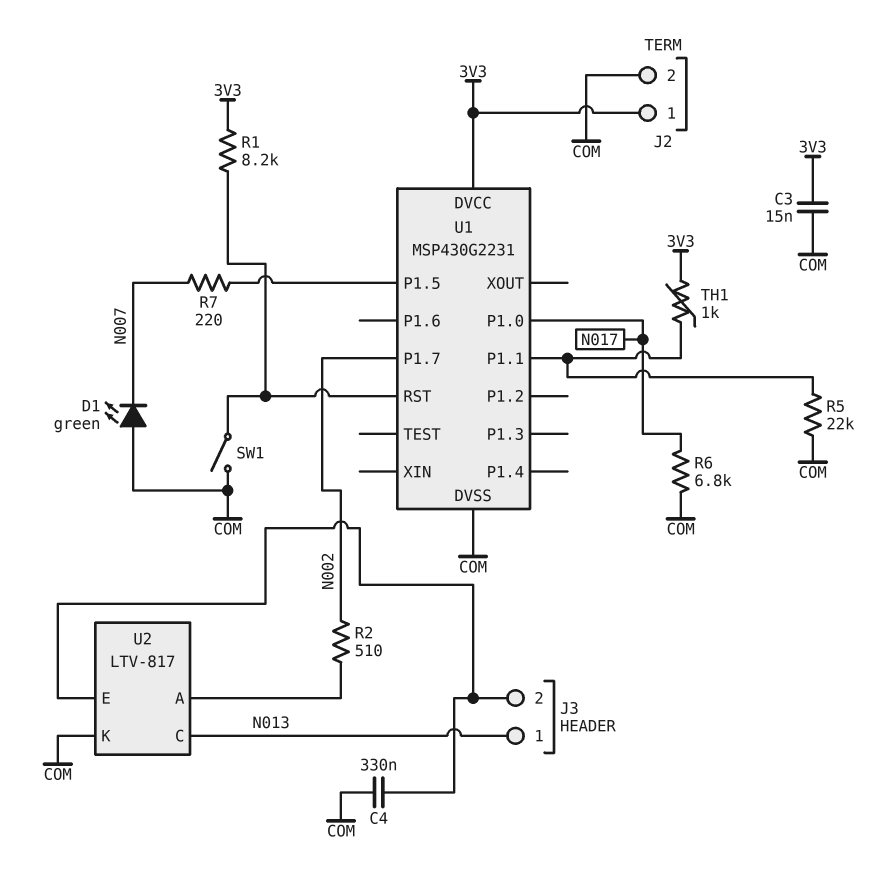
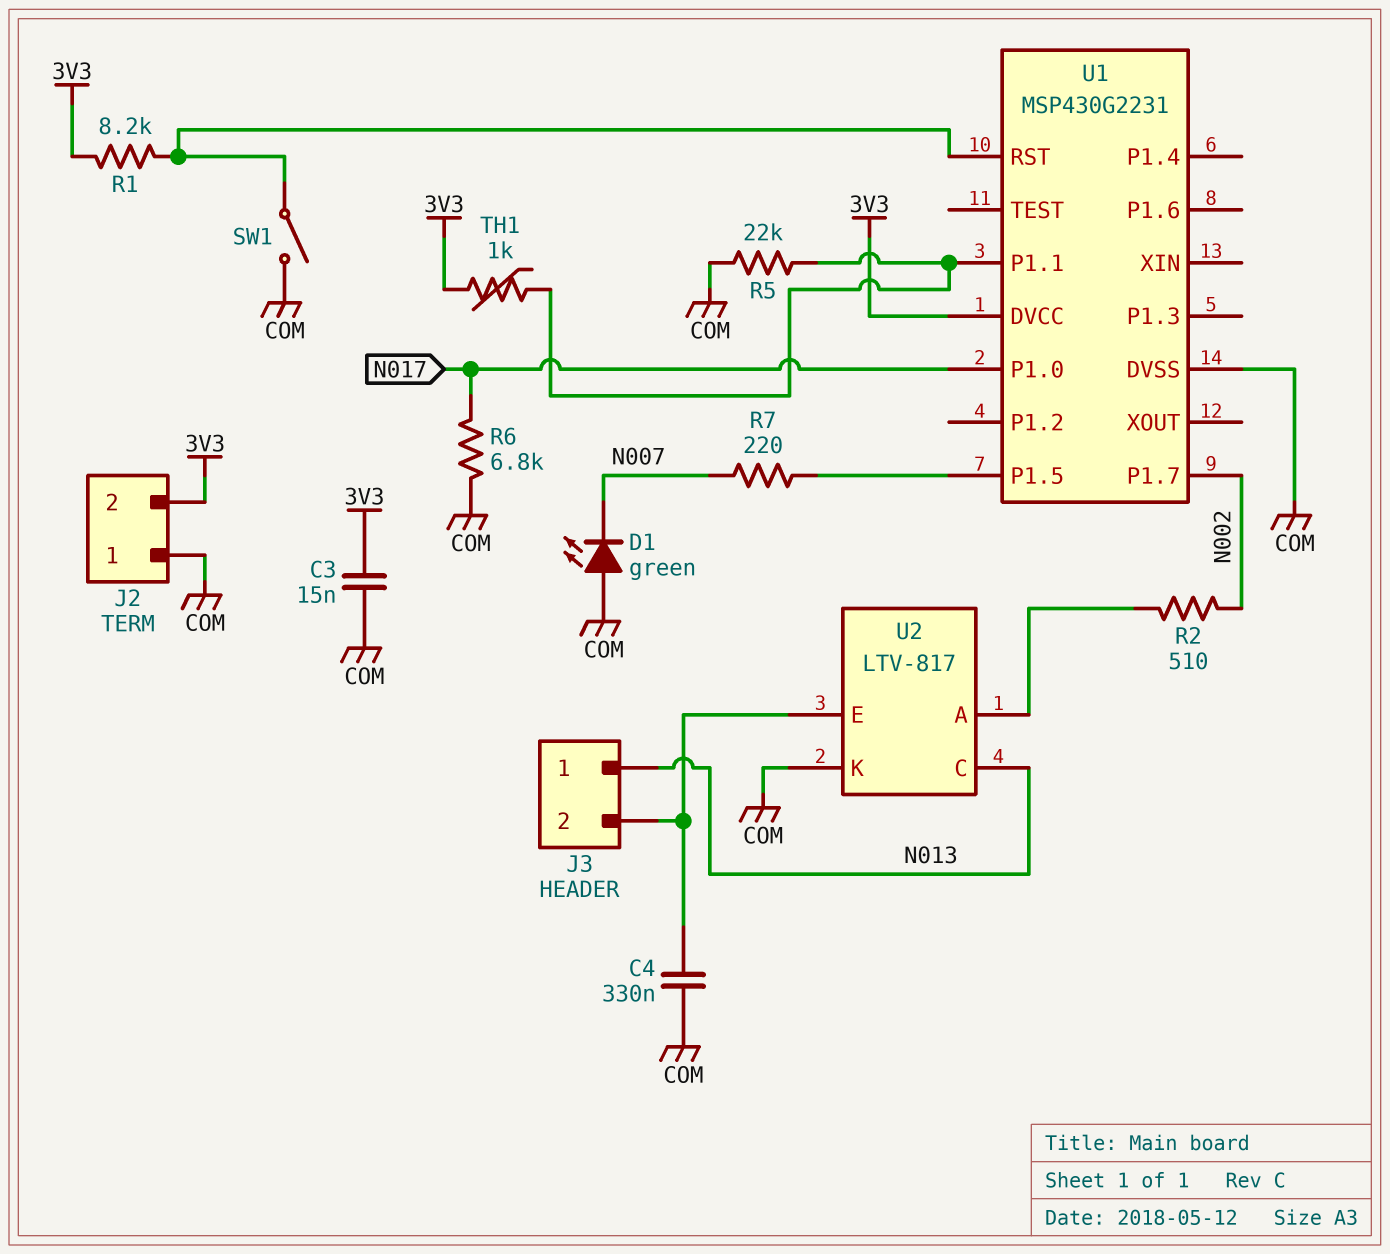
J2 pin 1: 3V3 -> COM
J2 pin 2: COM -> 3V3

